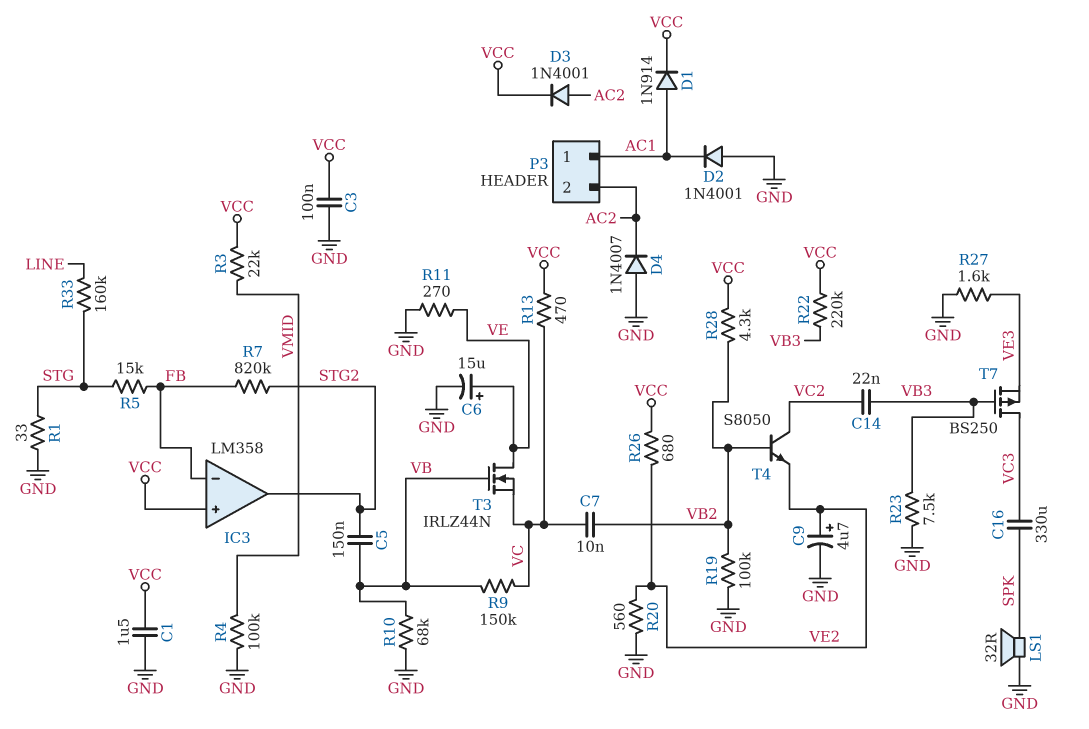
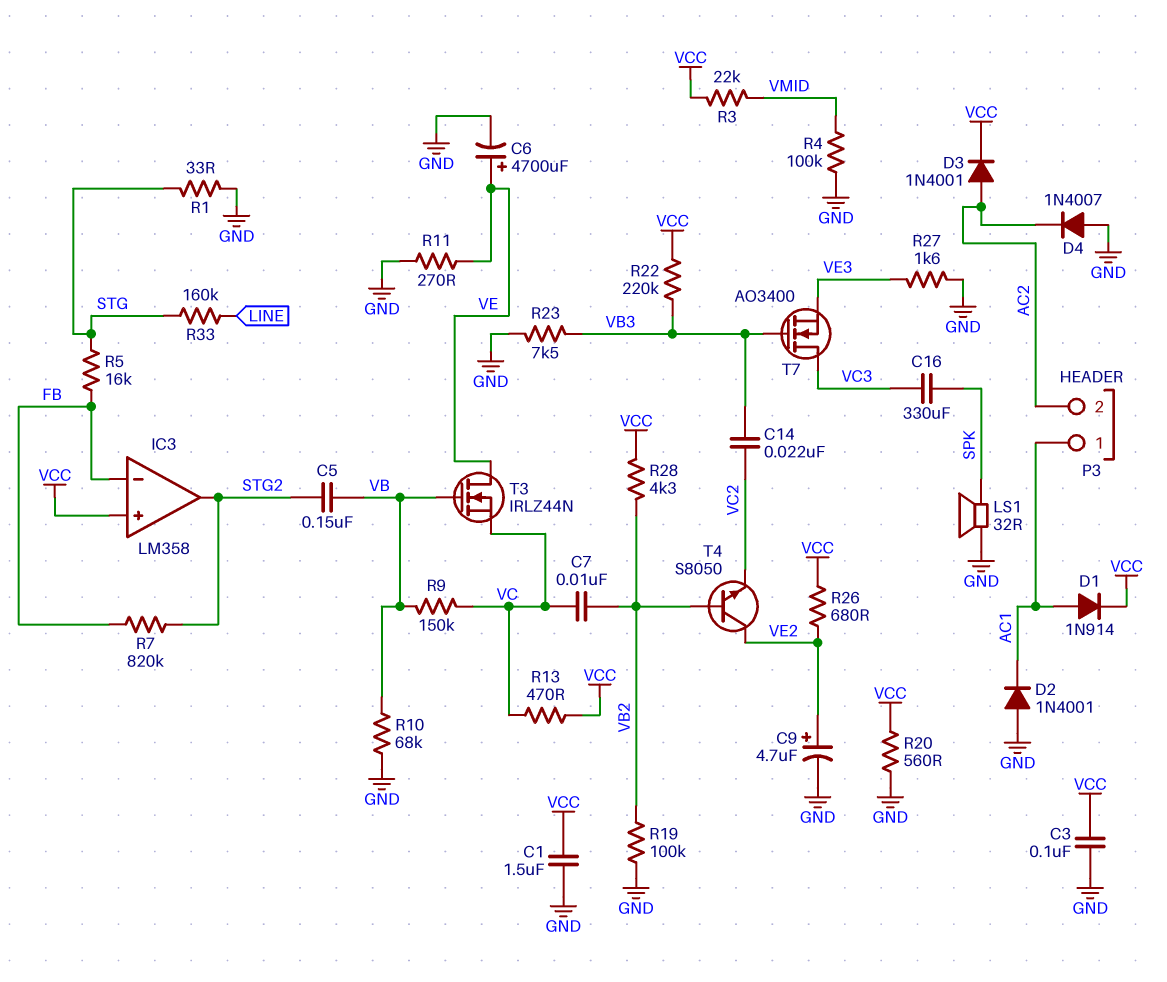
C6: 15uF (plus VE, minus GND) -> 4700uF (plus VE, minus GND)
R5: 15k (FB, STG) -> 16k (FB, STG)
R20: 560 (GND, VE2) -> 560 (GND, VCC)
T4: NPN S8050 (B VB2, C VC2, E VE2) -> NPN S8050 (B VB2, C VE2, E VC2)
T7: PMOS BS250 (G VB3, D VC3, S VE3) -> NMOS AO3400 (G VB3, D VC3, S VE3)

